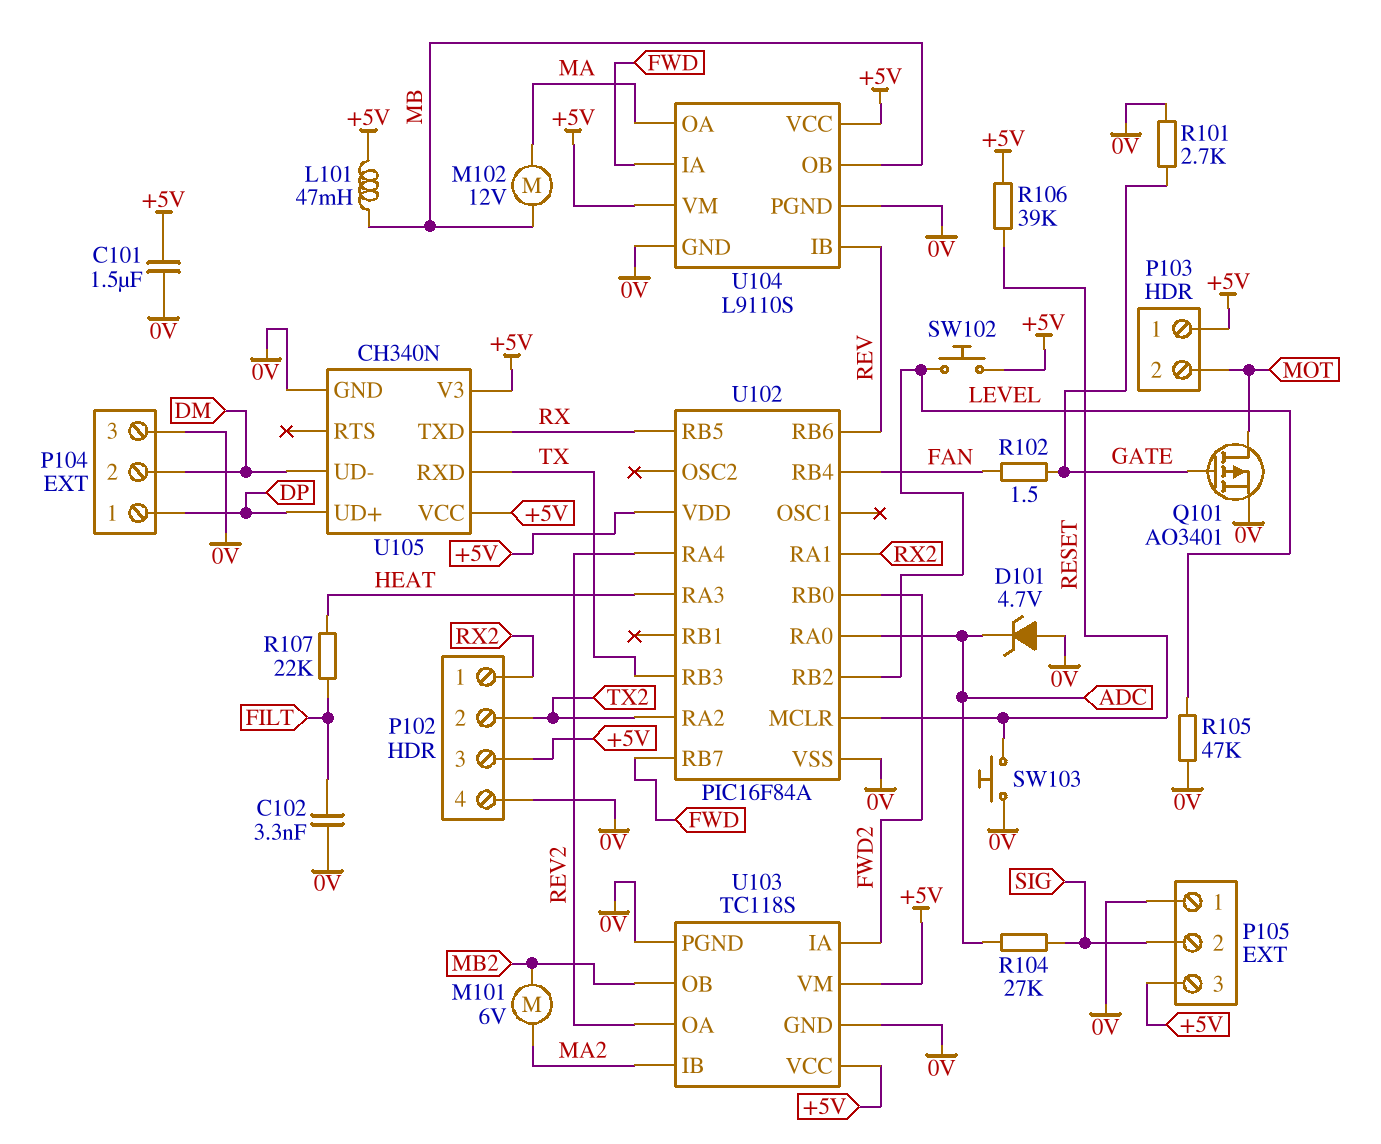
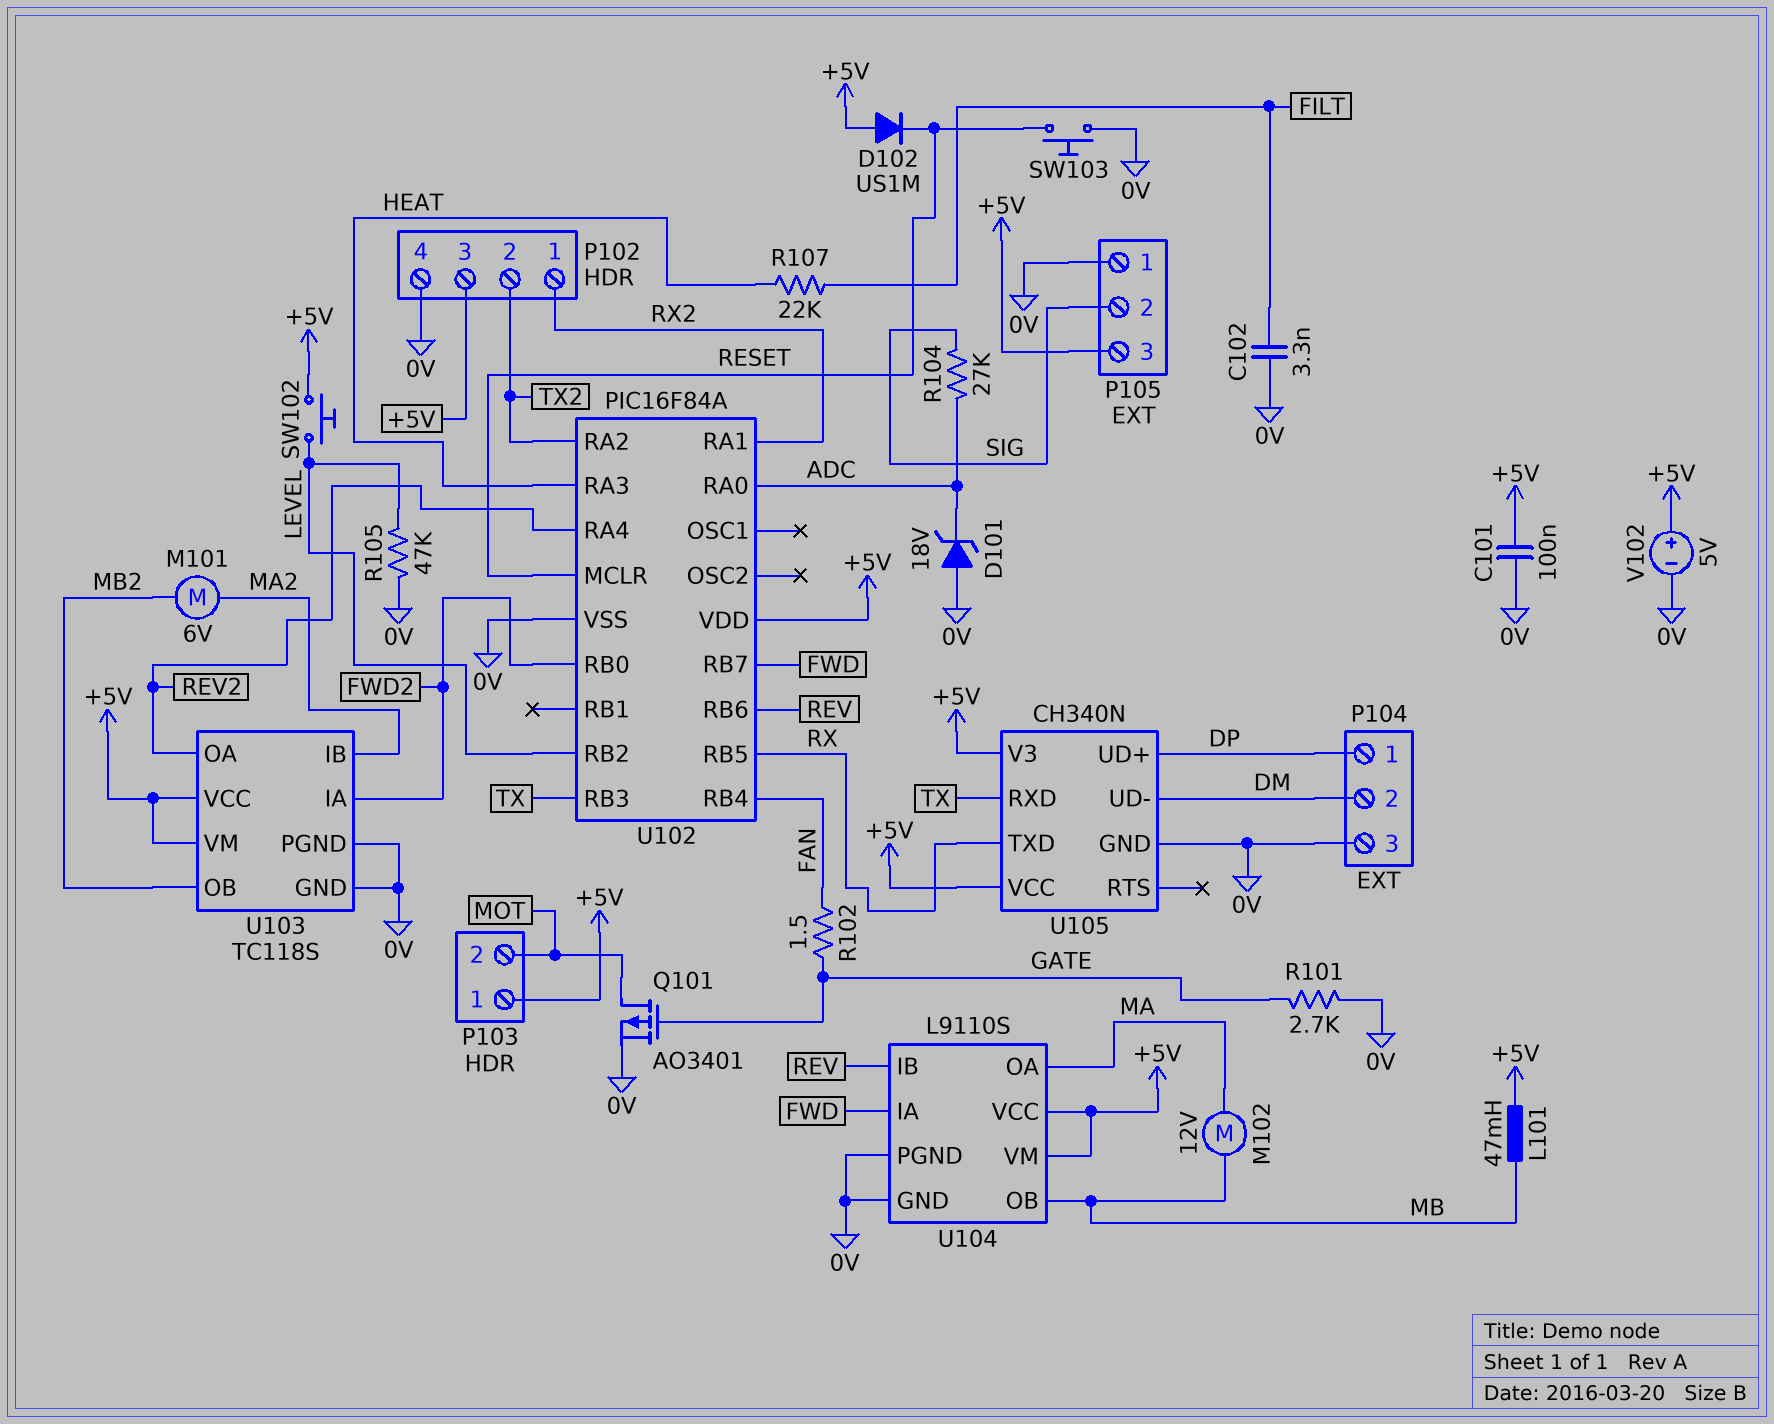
C101: 1.5uF (+5V, 0V) -> 100nF (+5V, 0V)
D101: zener 4.7V (A 0V, K ADC) -> zener 18V (A 0V, K ADC)
D102: none -> diode US1M (A +5V, K RESET)
R106: 39k (+5V, RESET) -> none
V102: none -> 5V (plus +5V, minus 0V)

